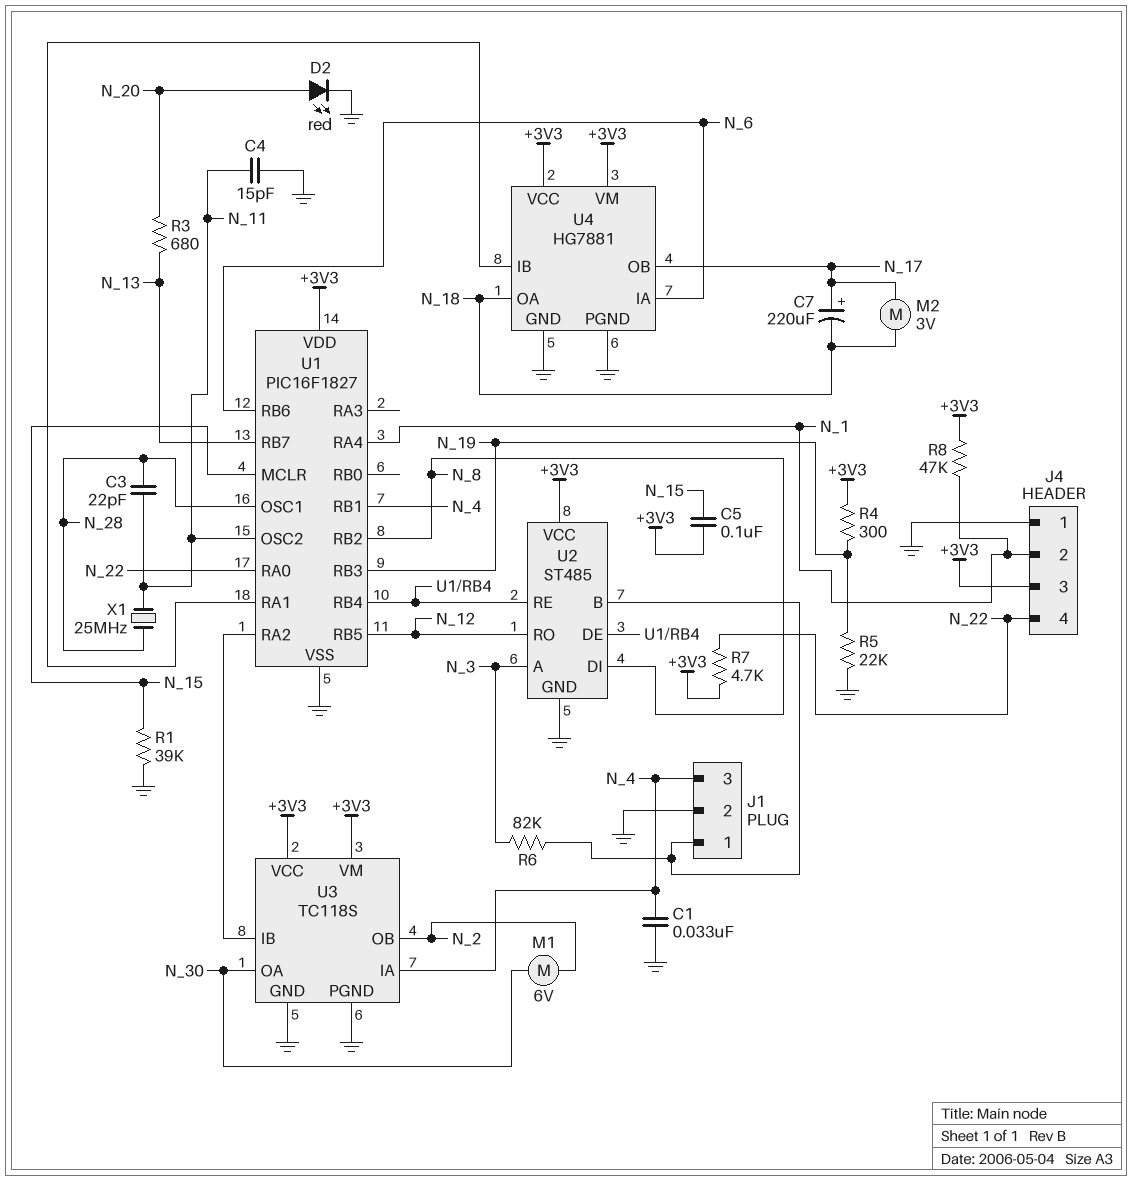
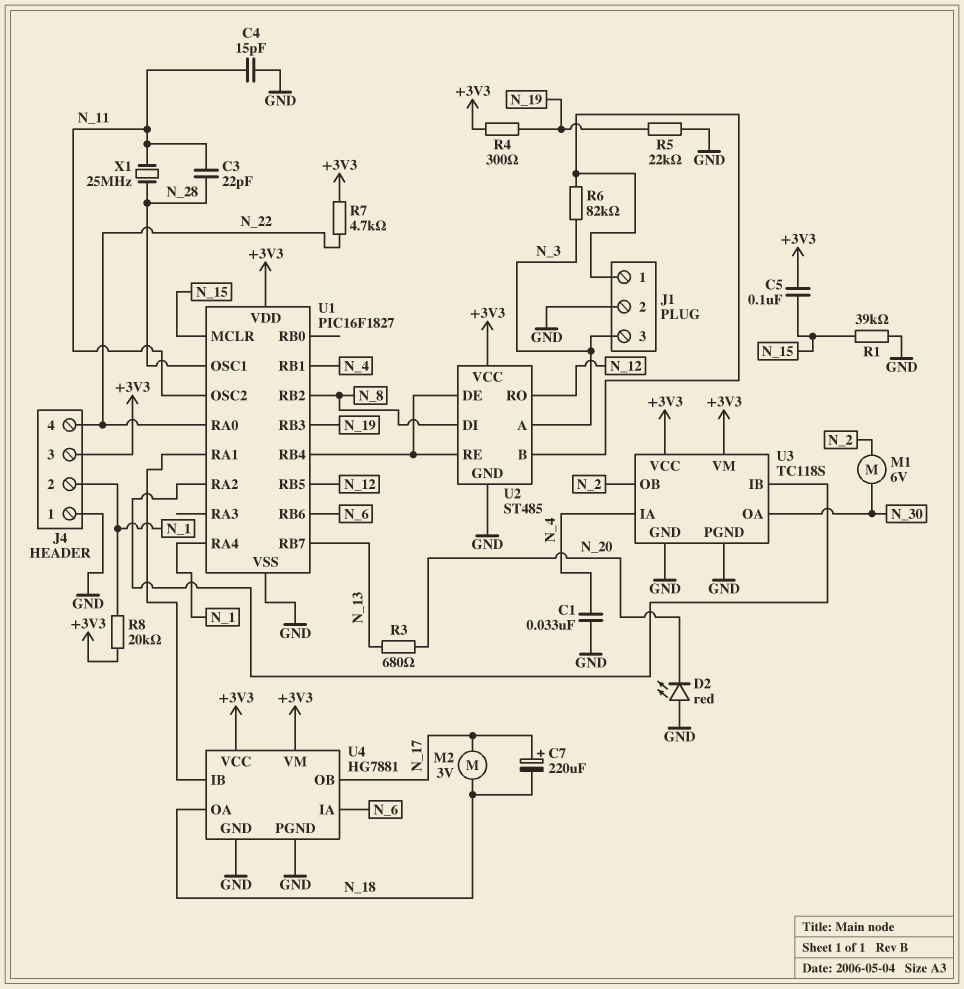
D2: LED red (A N_20, K GND) -> LED red (A GND, K N_20)
J1 pin 3: N_4 -> N_3
R8: 47k (+3V3, N_1) -> 20k (+3V3, N_1)

